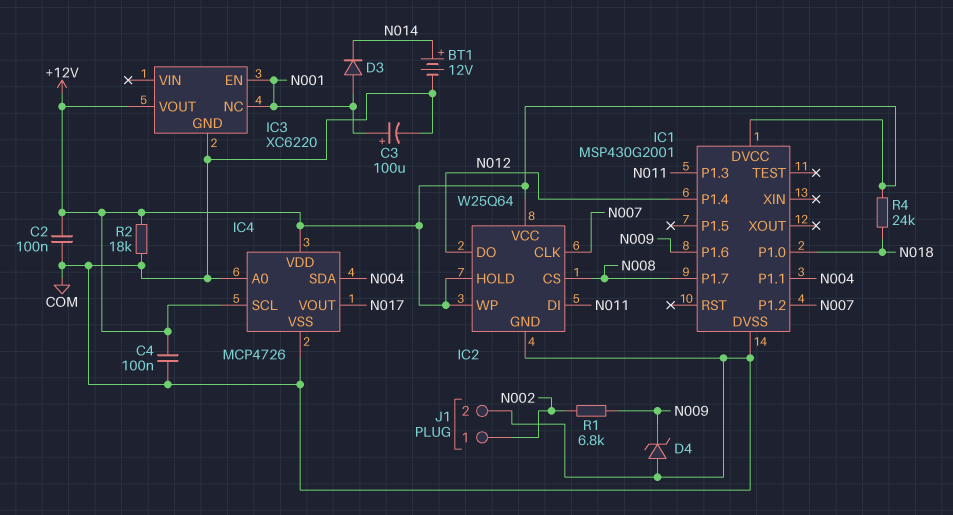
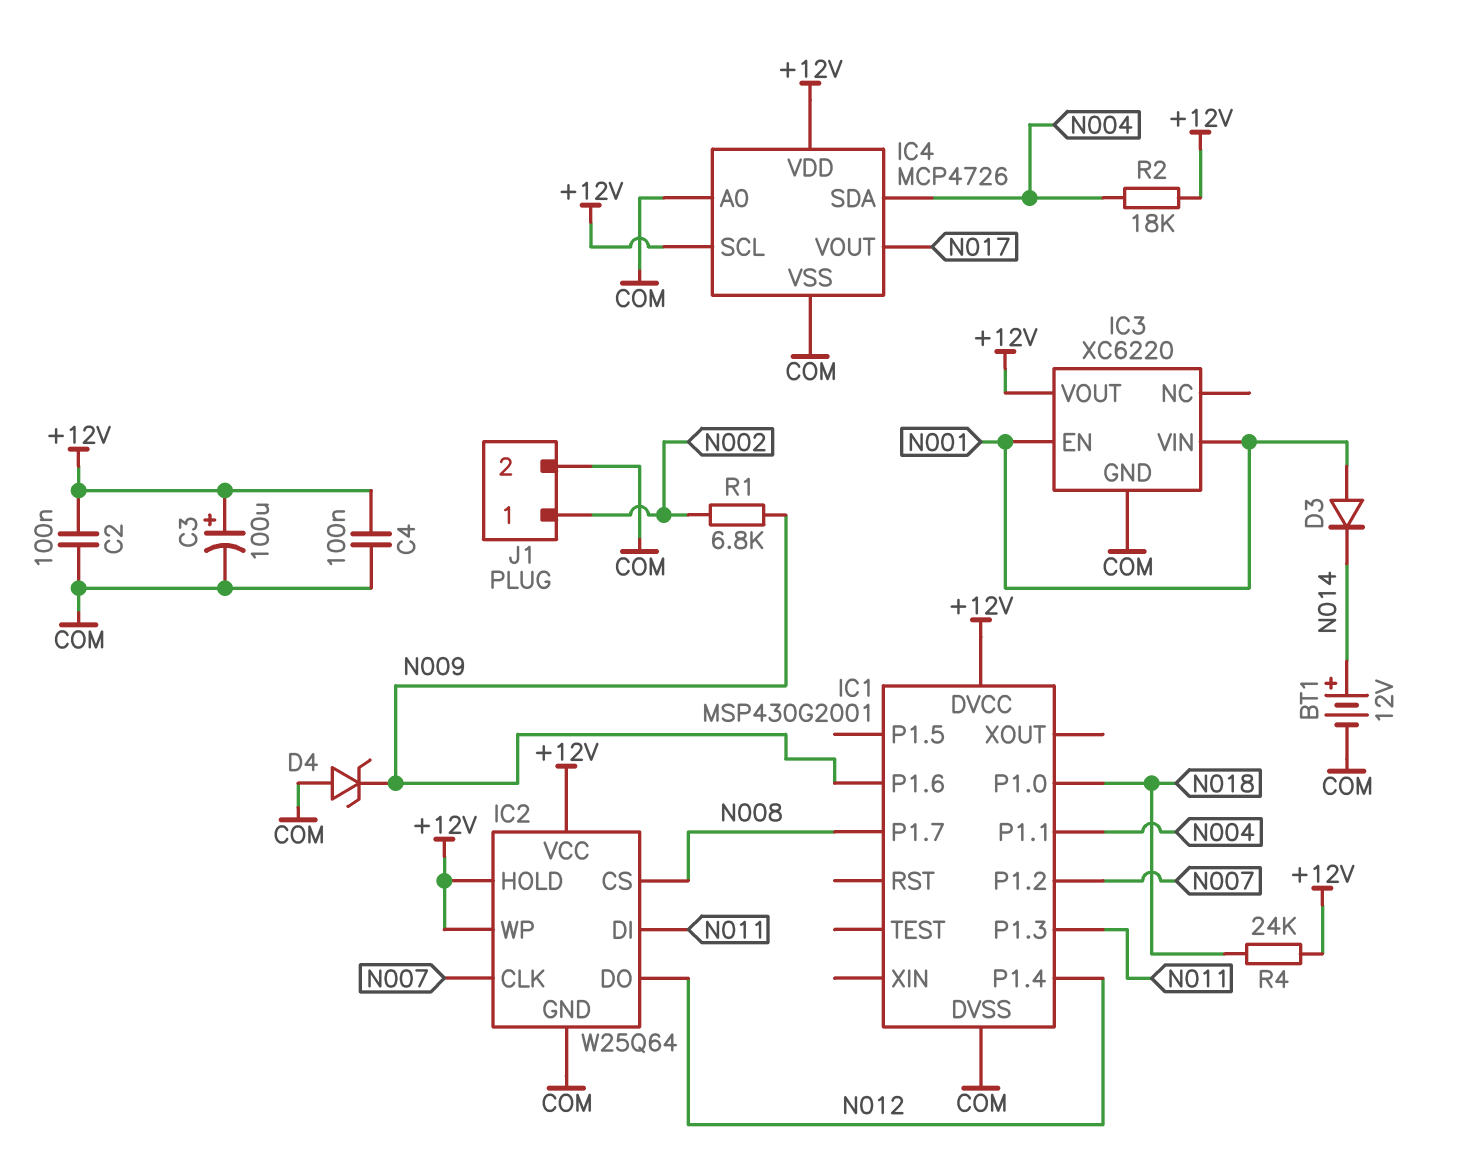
C3: 100uF (plus N001, minus COM) -> 100uF (plus +12V, minus COM)
IC3 pin NC: N001 -> none
IC3 pin VIN: none -> N001
R2: 18k (+12V, COM) -> 18k (+12V, N004)

